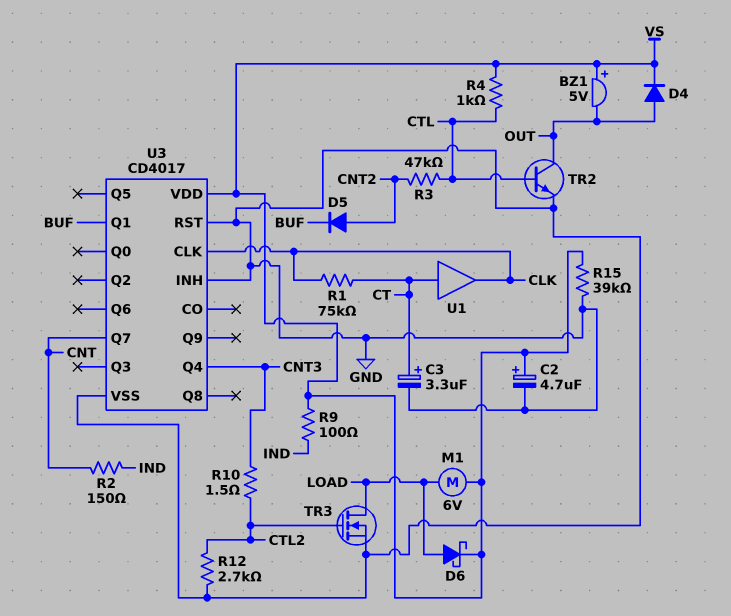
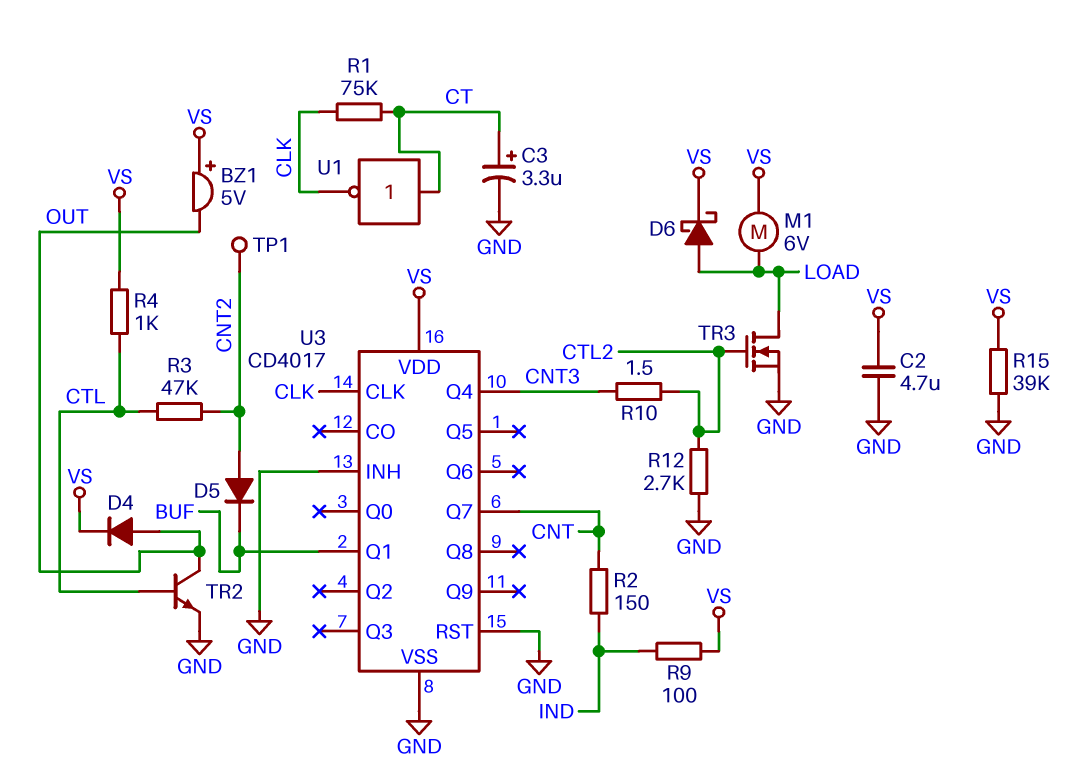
C2: 4.7uF (plus VS, minus GND) -> 4.7uF (GND, VS)
TP1: none -> test point (CNT2)
U1: buffer (in CT, out CLK) -> NOT (in CT, out CLK)

